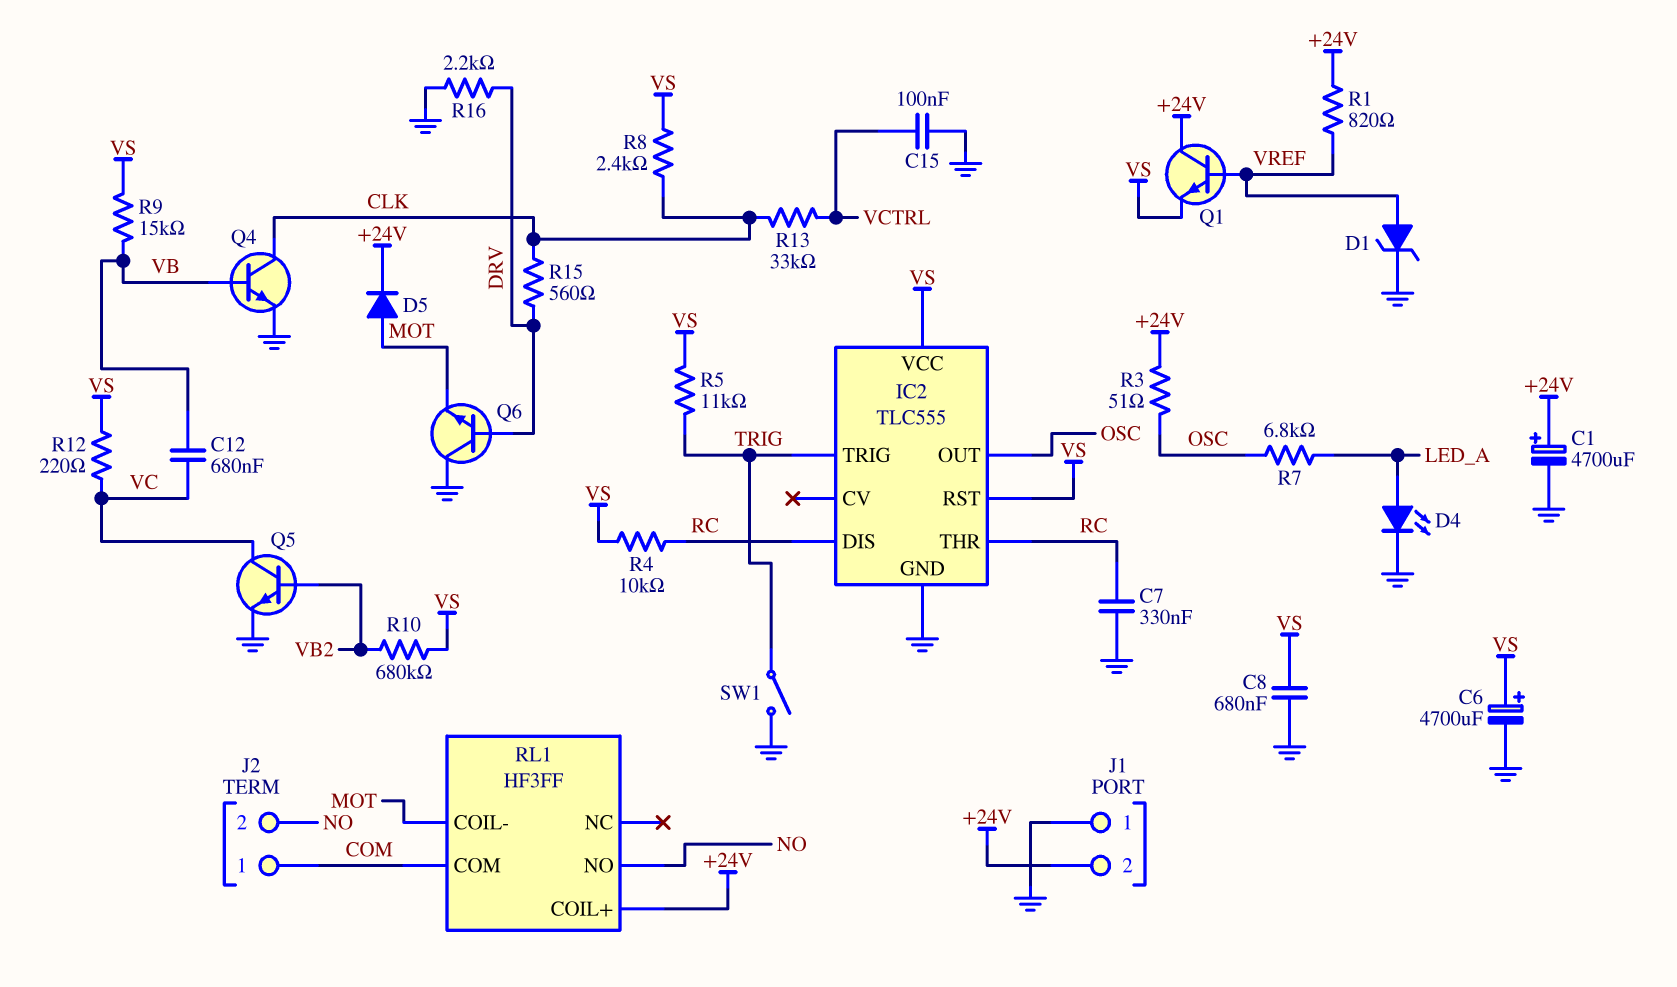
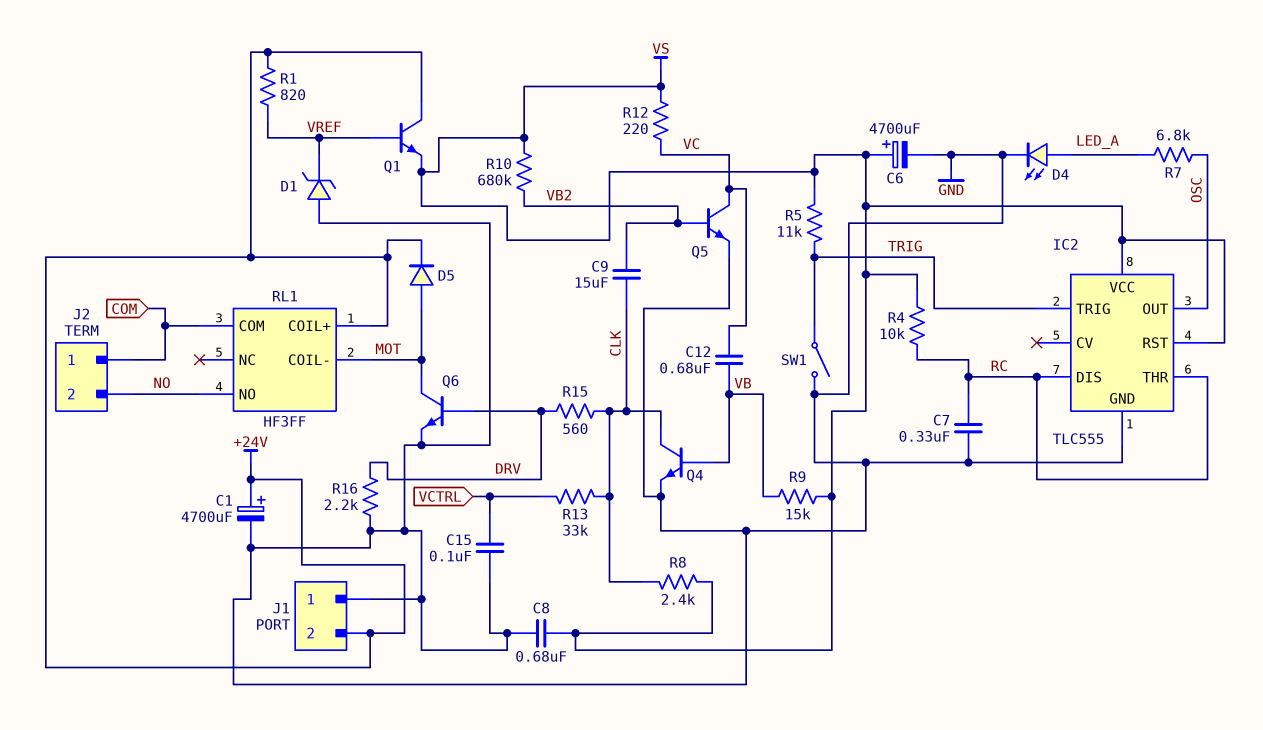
C9: none -> 15uF (CLK, VB2)
D1: zener (A VREF, K GND) -> zener (A GND, K VREF)
Q6: NPN (B DRV, C GND, E MOT) -> NPN (B DRV, C MOT, E GND)
R3: 51 (+24V, OSC) -> none

